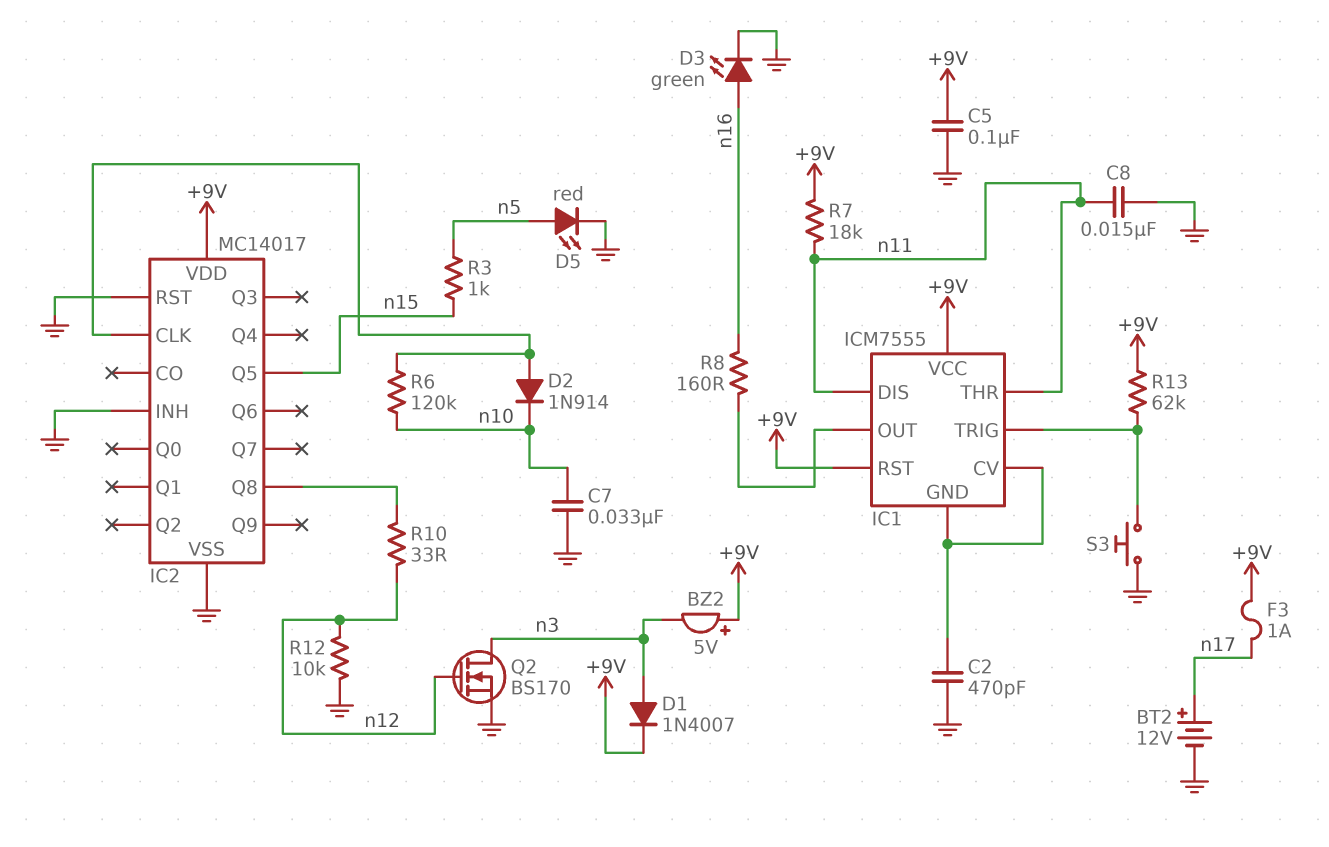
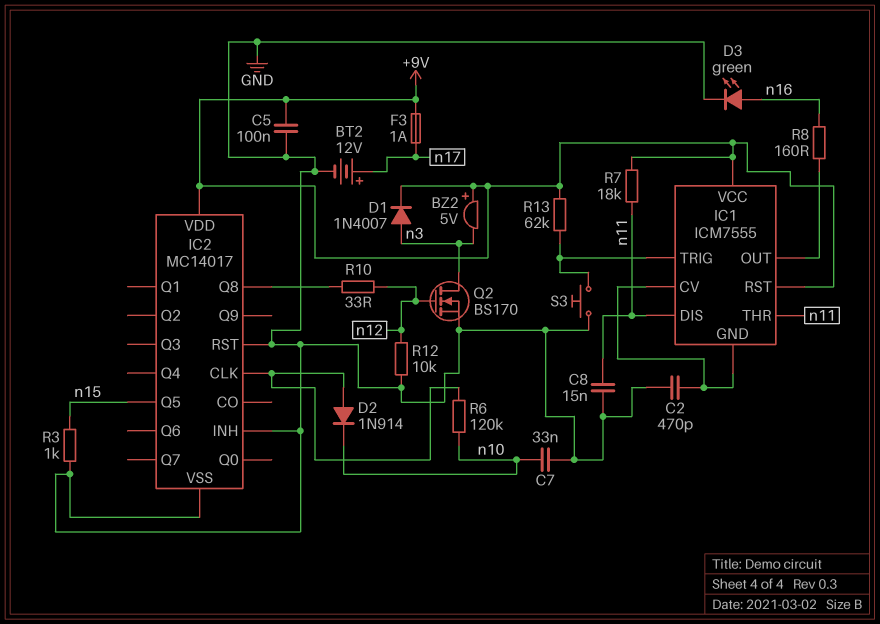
D5: LED red (A n5, K GND) -> none
R3: 1k (n5, n15) -> 1k (GND, n15)

